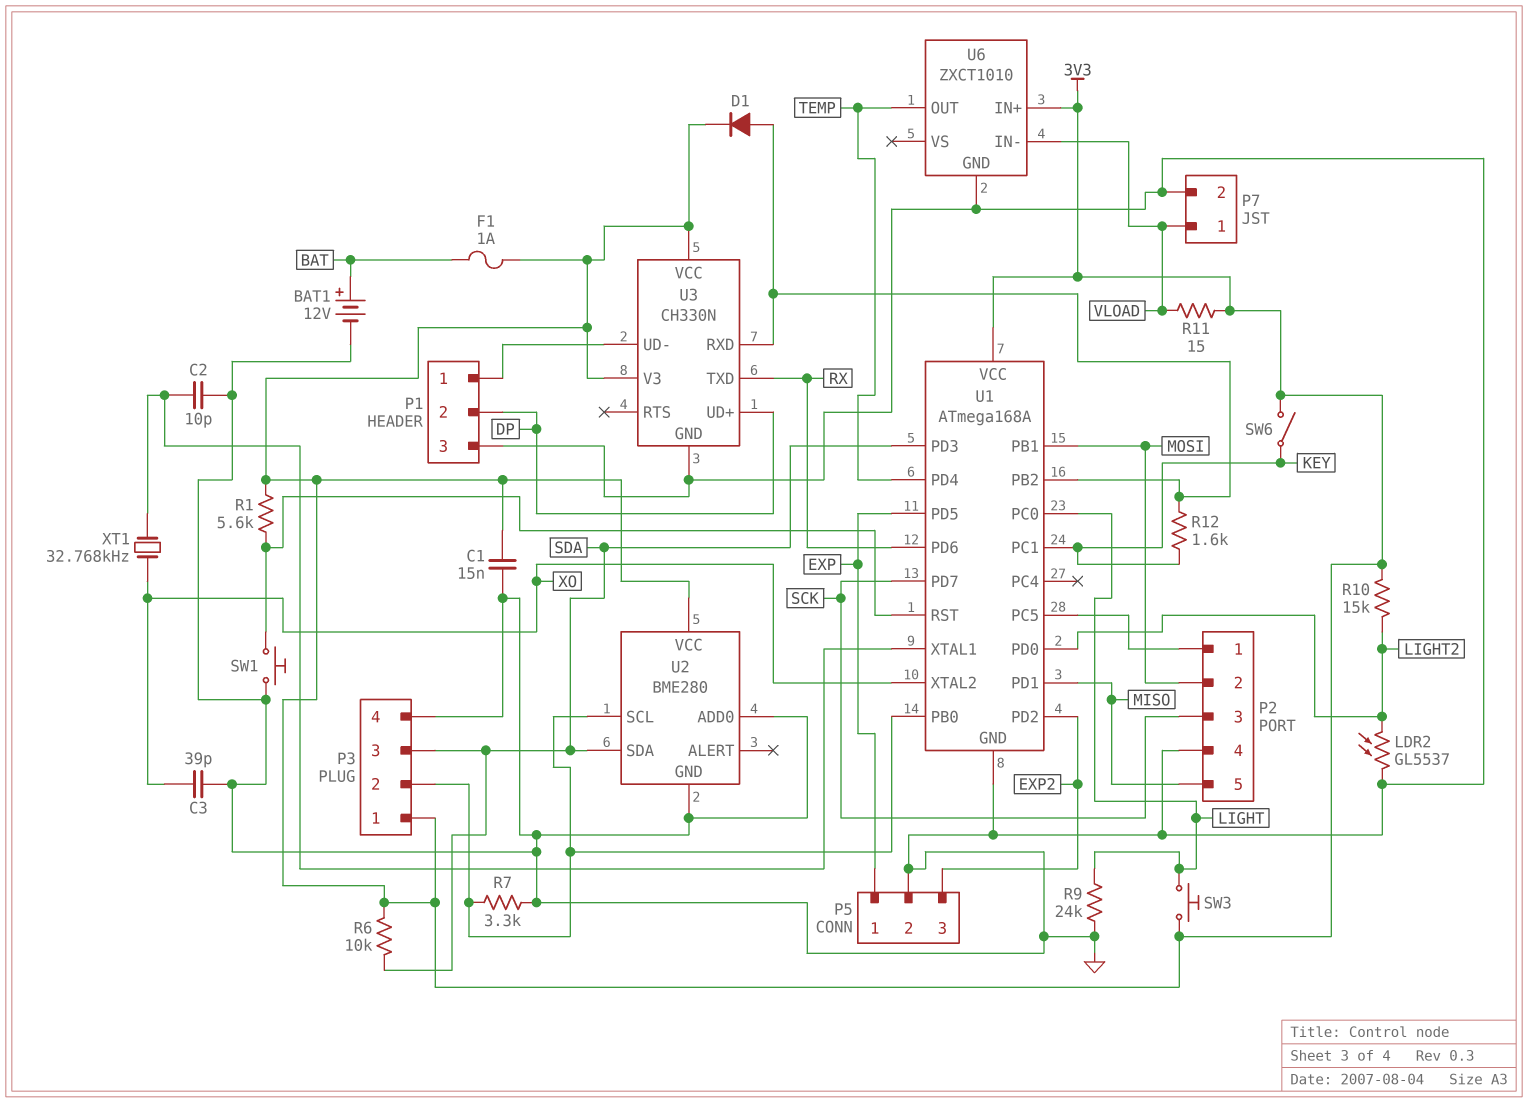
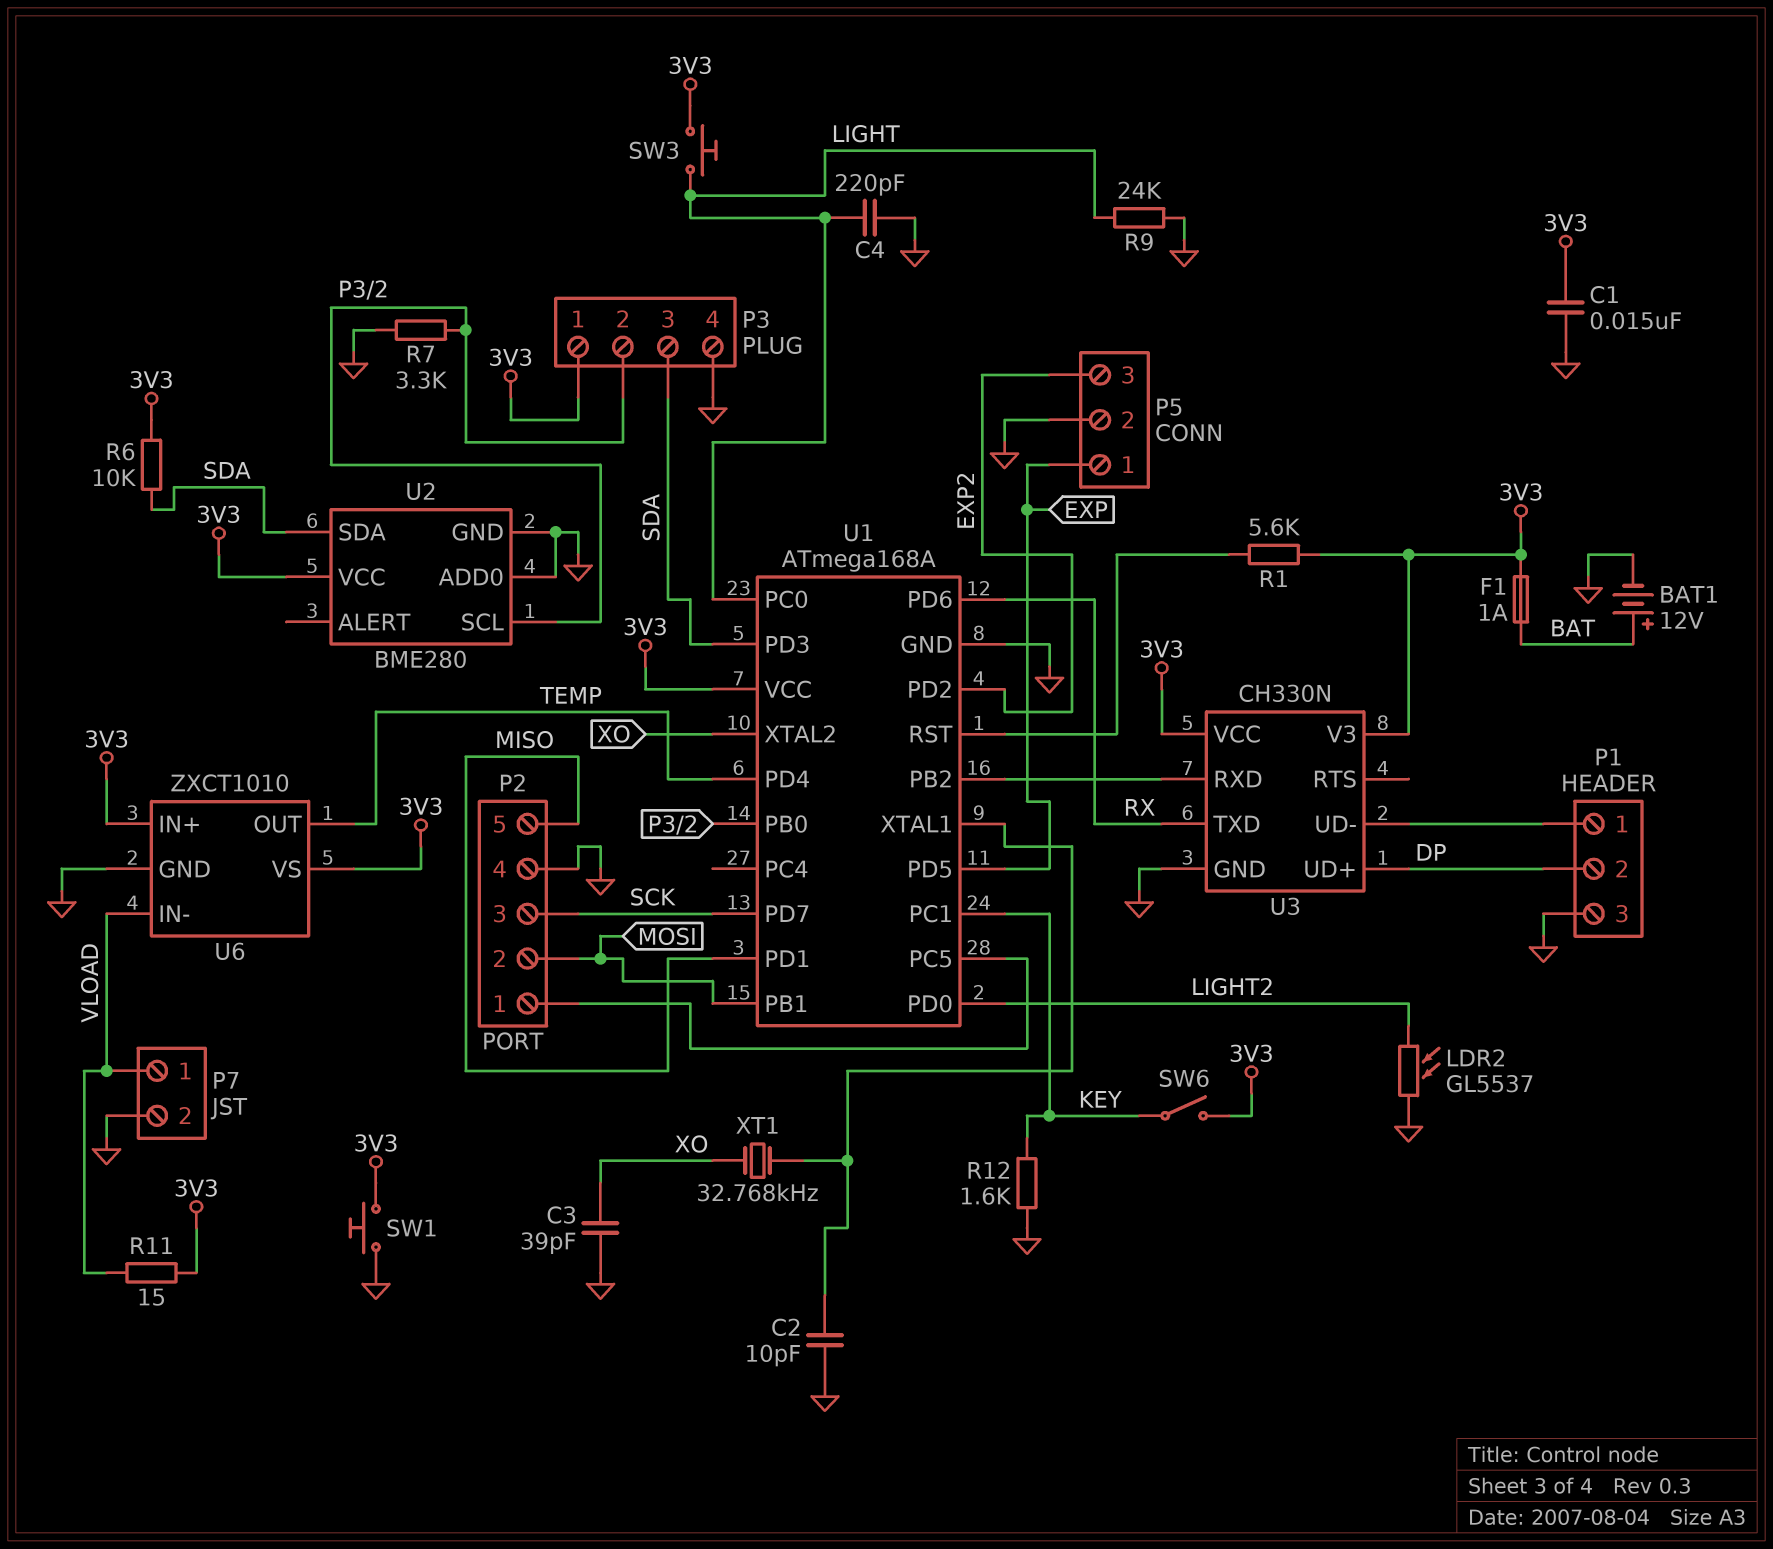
C4: none -> 220pF (GND, LIGHT)
D1: diode (A U1/PB2, K 3V3) -> none
R10: 15k (3V3, LIGHT2) -> none
R12: 1.6k (KEY, U1/PB2) -> 1.6k (GND, KEY)
SW1: button (GND, U1/RST) -> button (3V3, GND)
U6 pin VS: none -> 3V3

